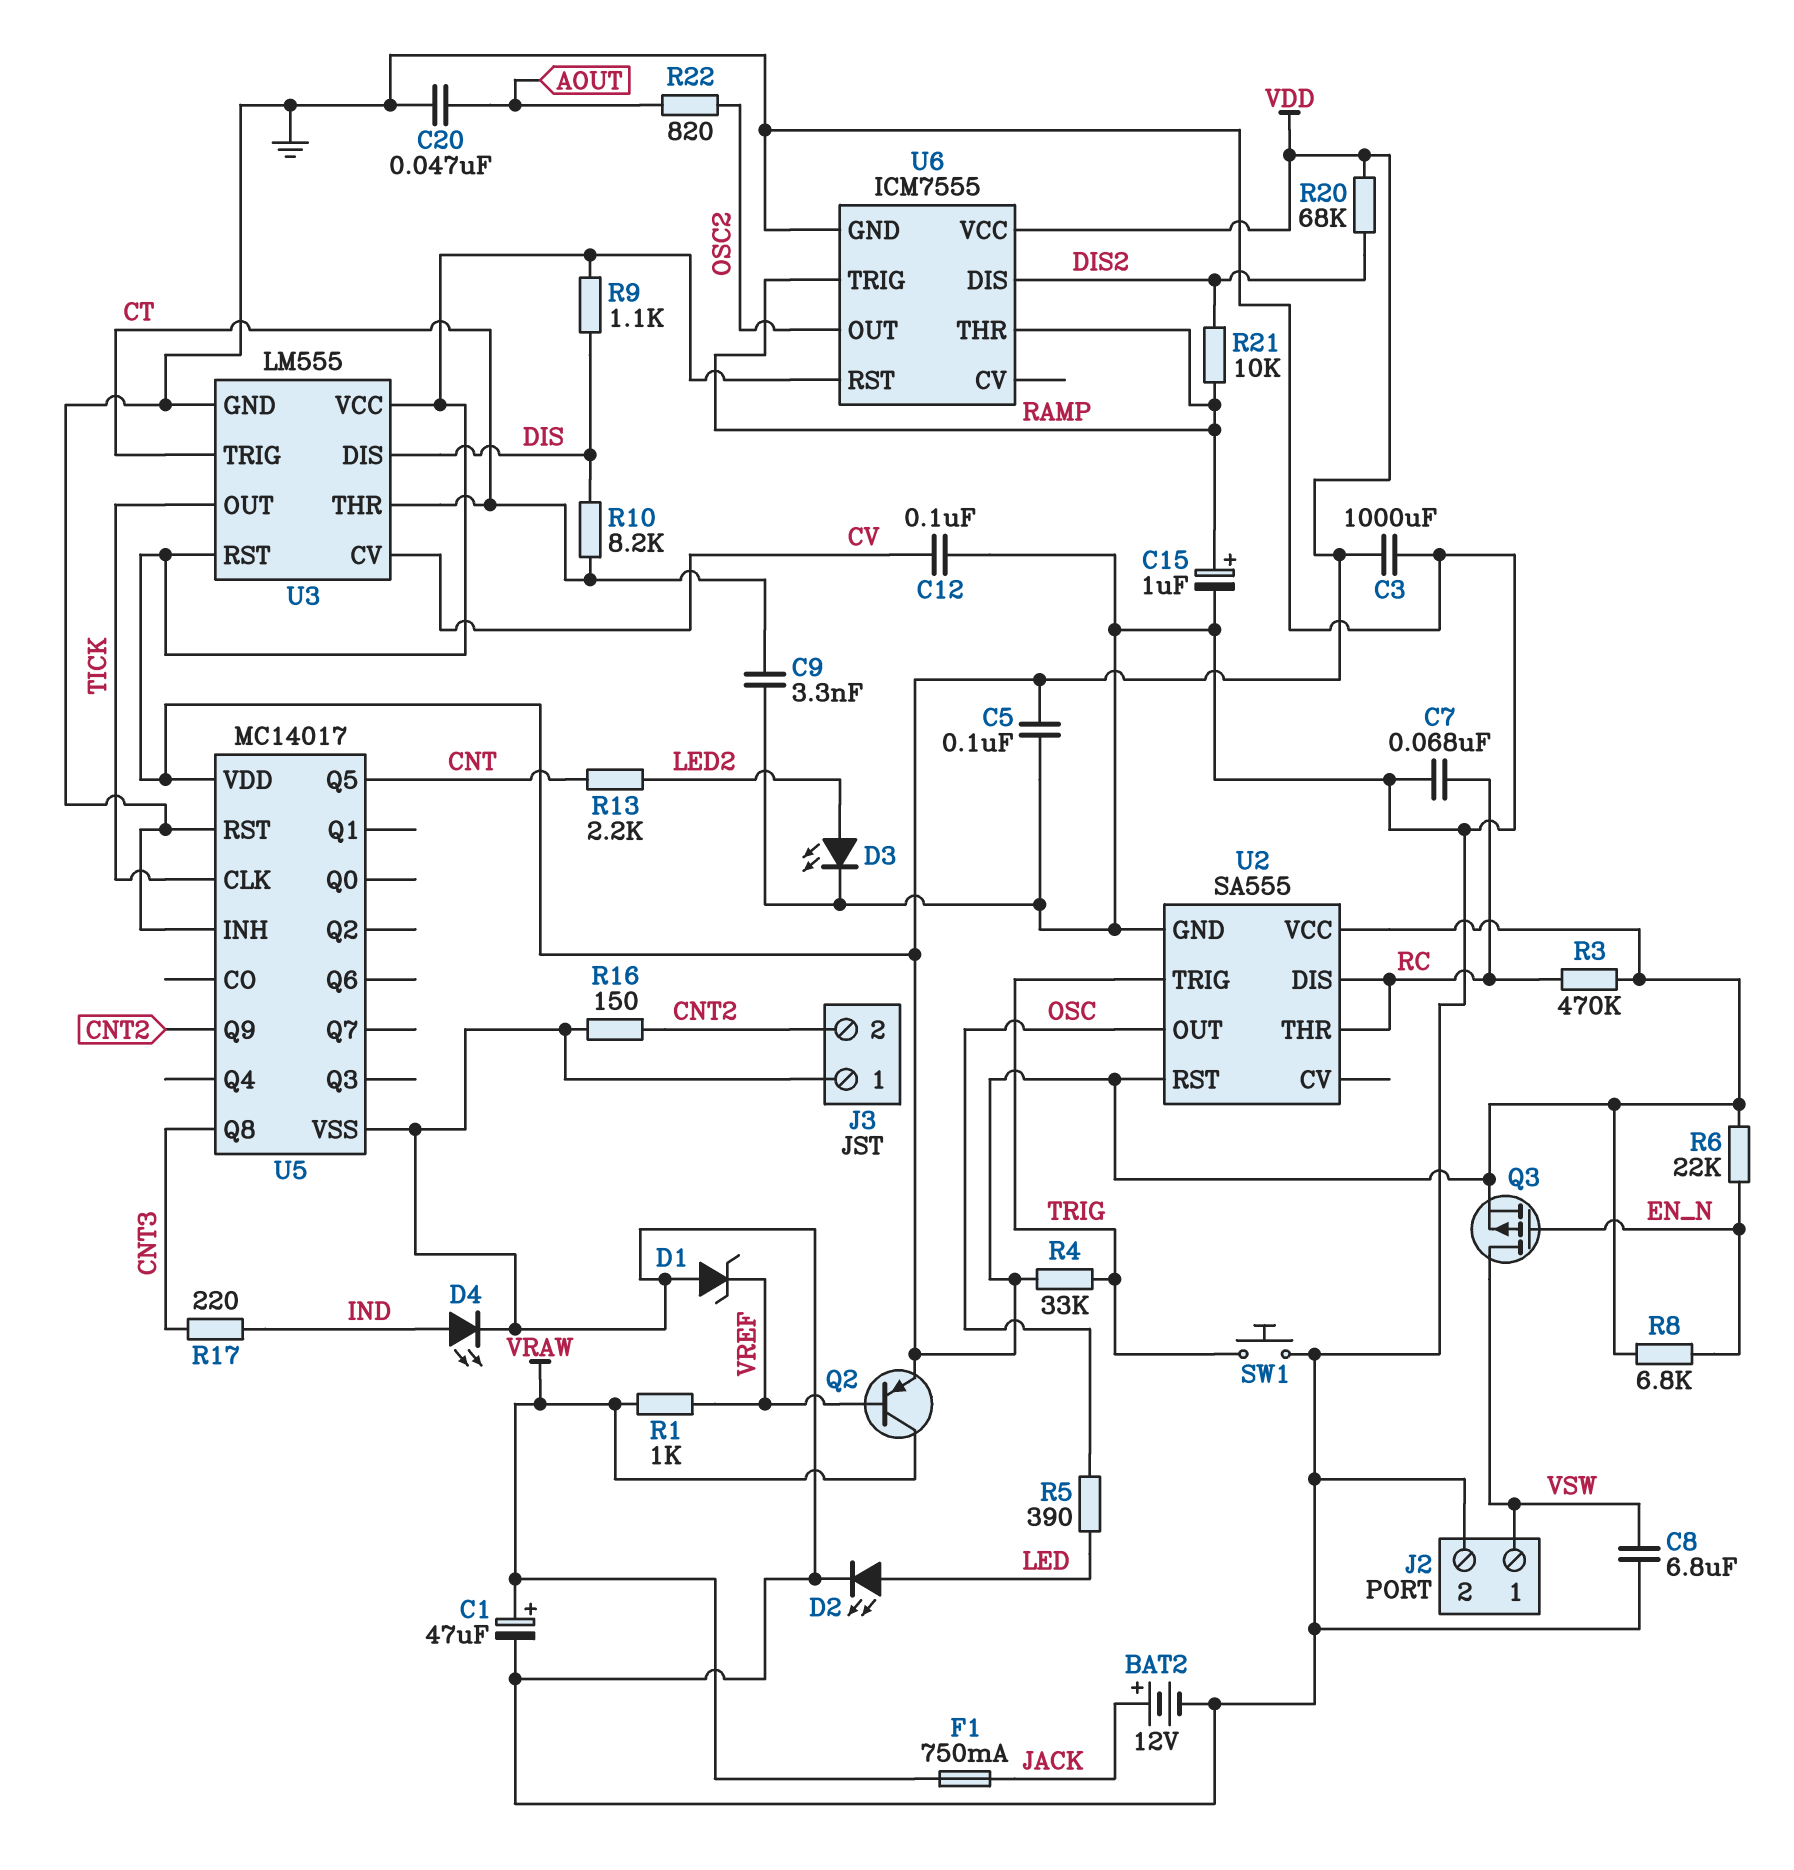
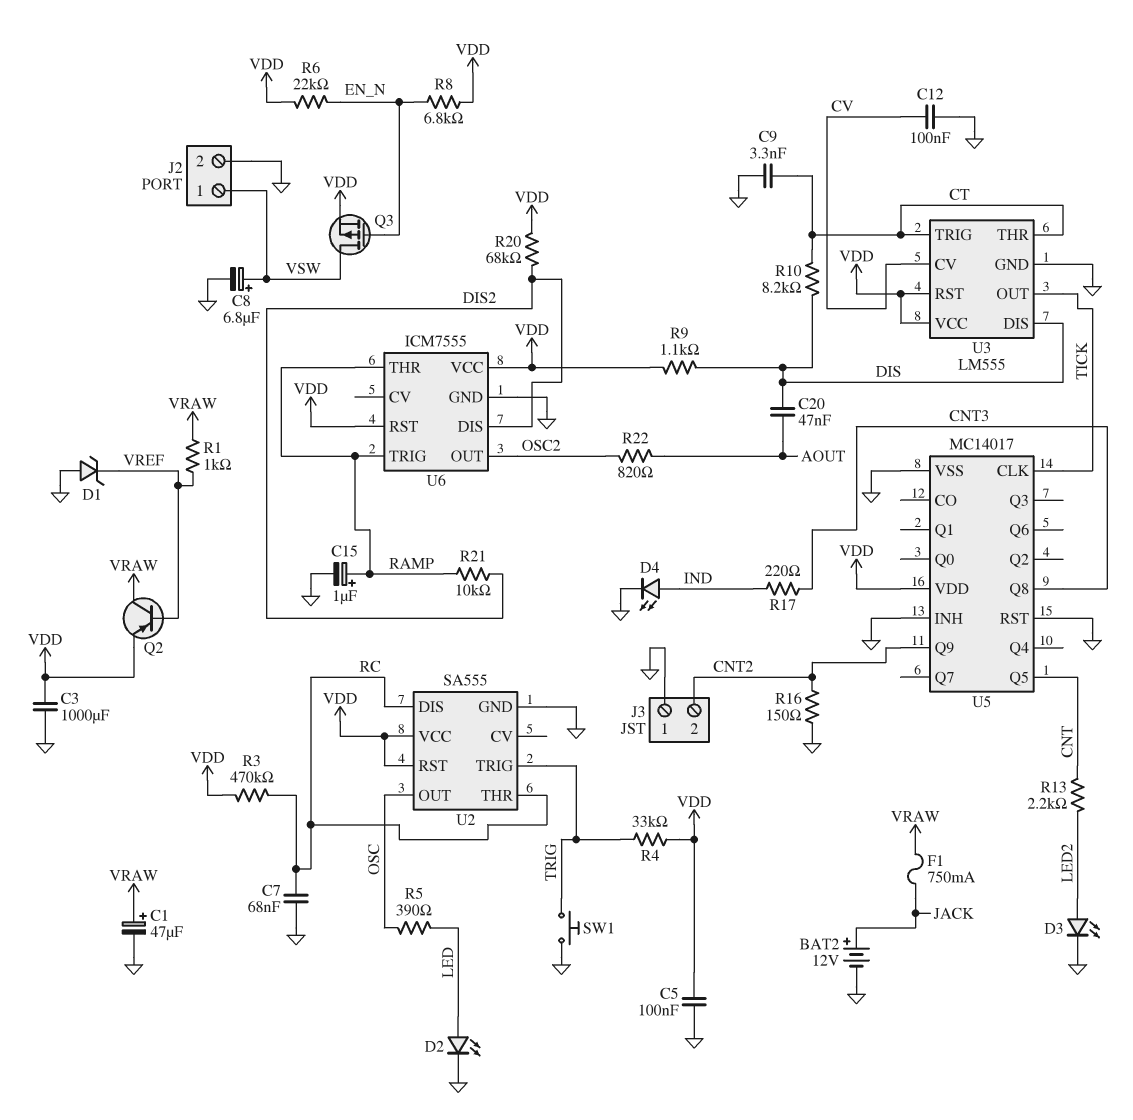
C8: 6.8uF (GND, VSW) -> 6.8uF (plus VSW, minus GND)
C20: 47nF (AOUT, GND) -> 47nF (AOUT, DIS)

